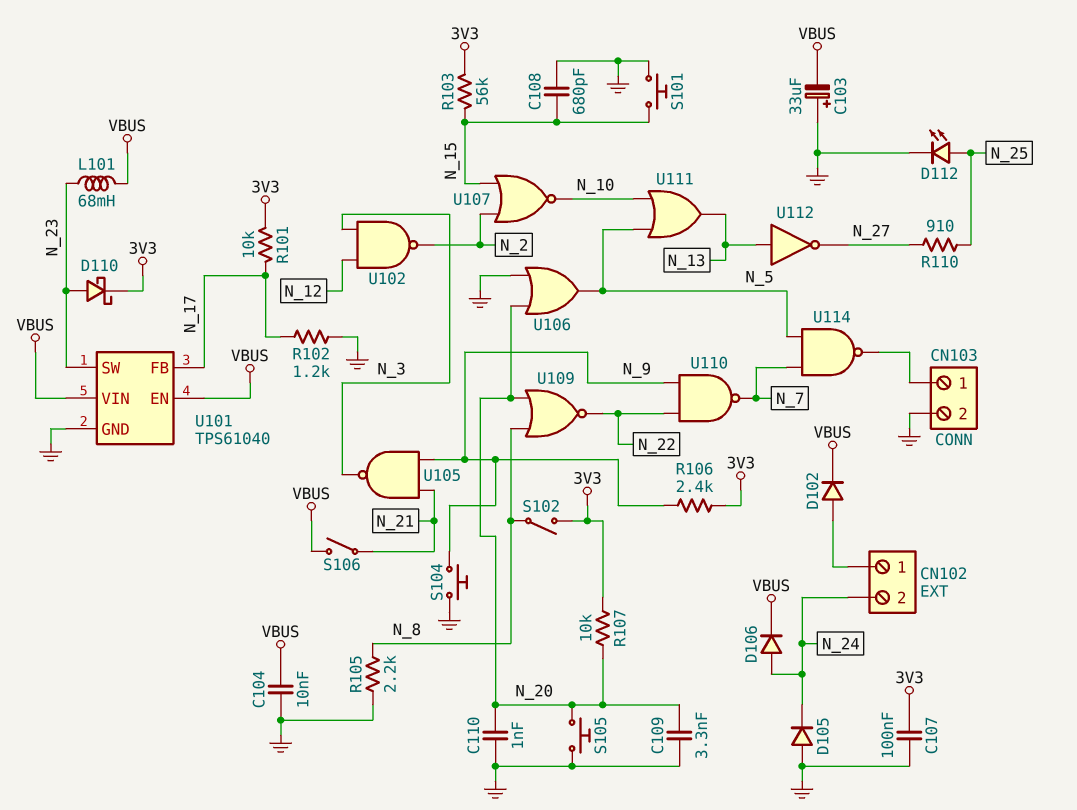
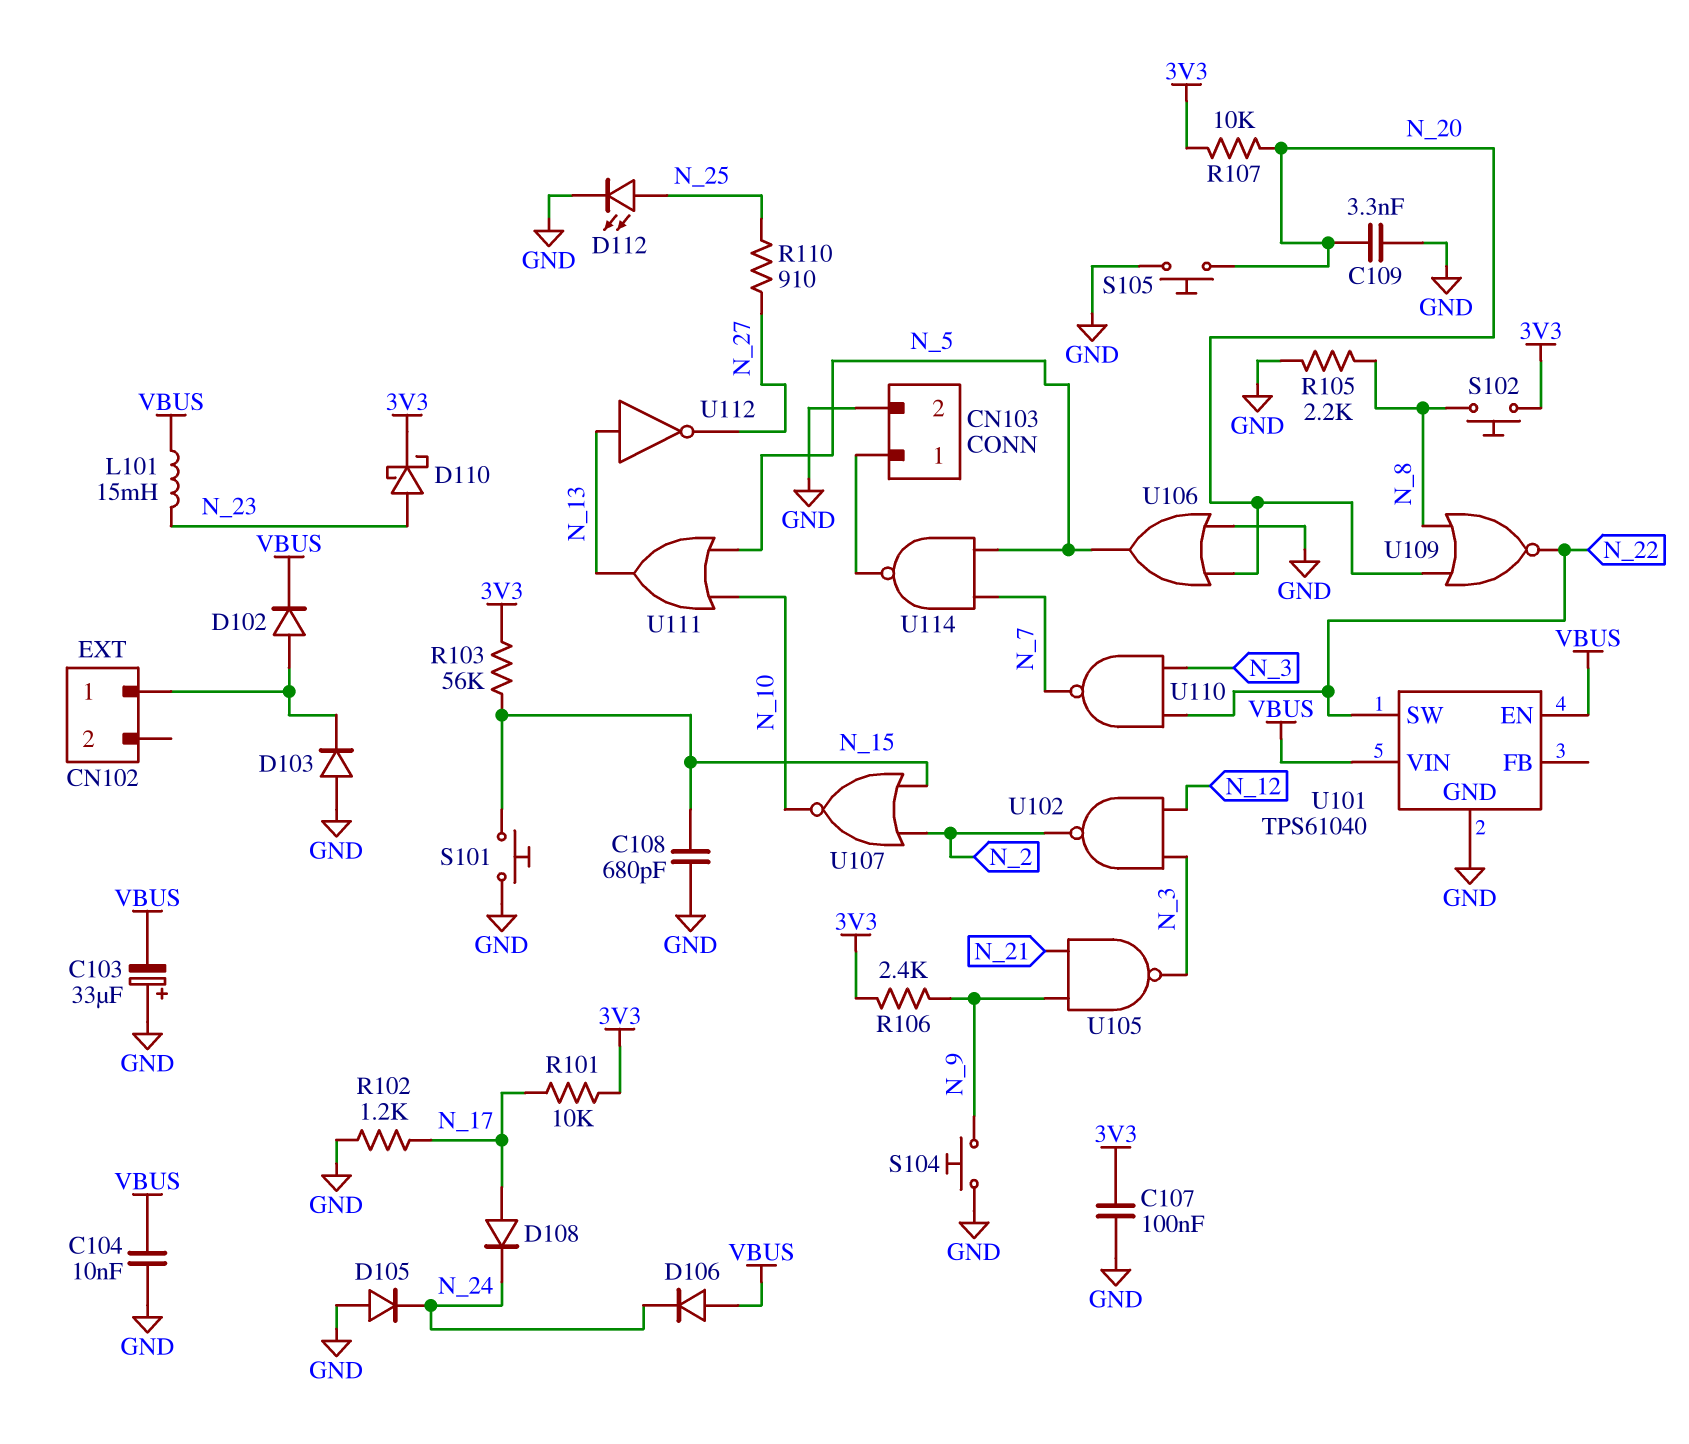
C110: 1nF (GND, N_20) -> none
CN102 pin 2: N_24 -> none
D103: none -> diode (A GND, K CN102/1)
D106: diode (A N_24, K VBUS) -> diode (A VBUS, K N_24)
D108: none -> diode (A N_17, K N_24)
L101: 68mH (N_23, VBUS) -> 15mH (N_23, VBUS)
S102: switch (3V3, N_8) -> button (3V3, N_8)
S106: switch (N_21, VBUS) -> none
U101 pin FB: N_17 -> none
U101 pin SW: N_23 -> N_22
U110: NAND (in N_9, in N_22, out N_7) -> NAND (in N_3, in N_22, out N_7)

